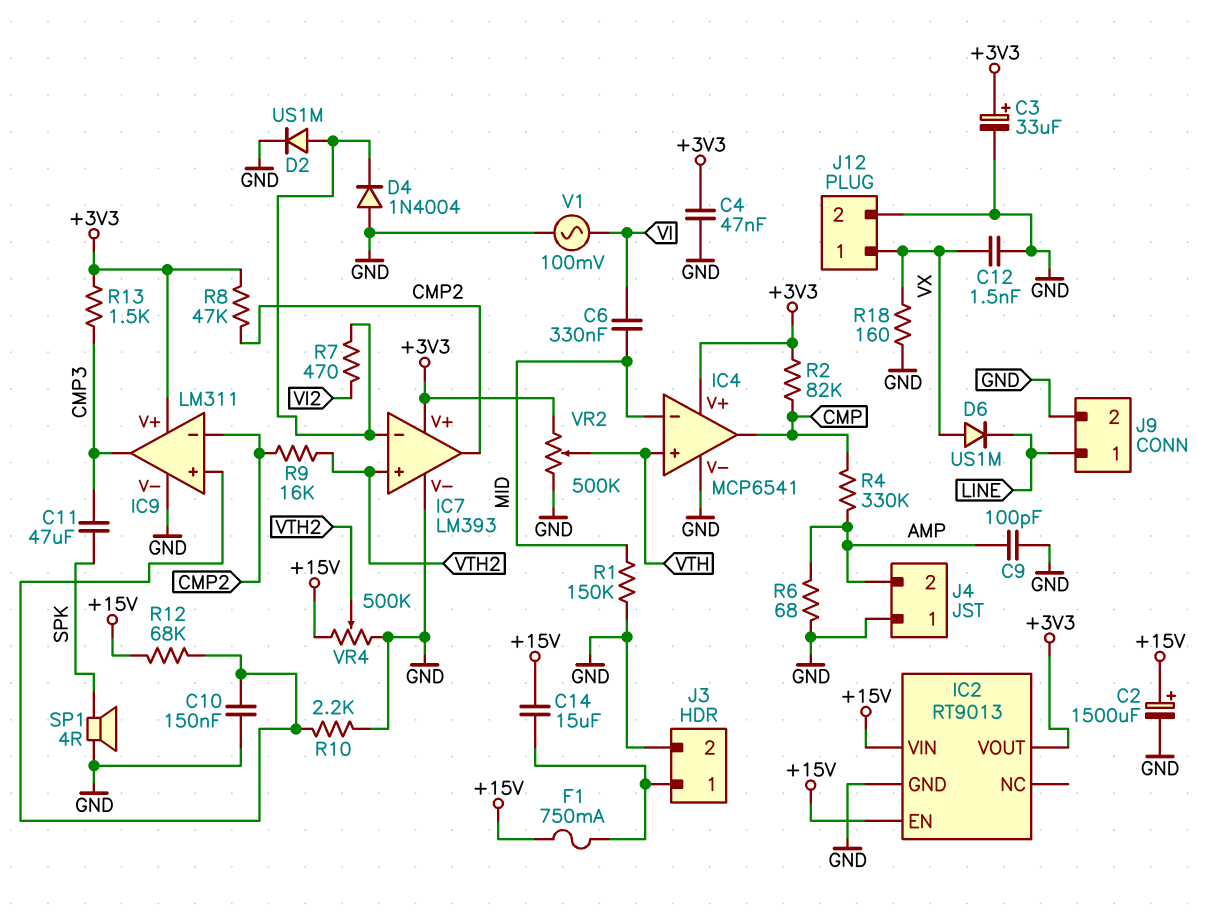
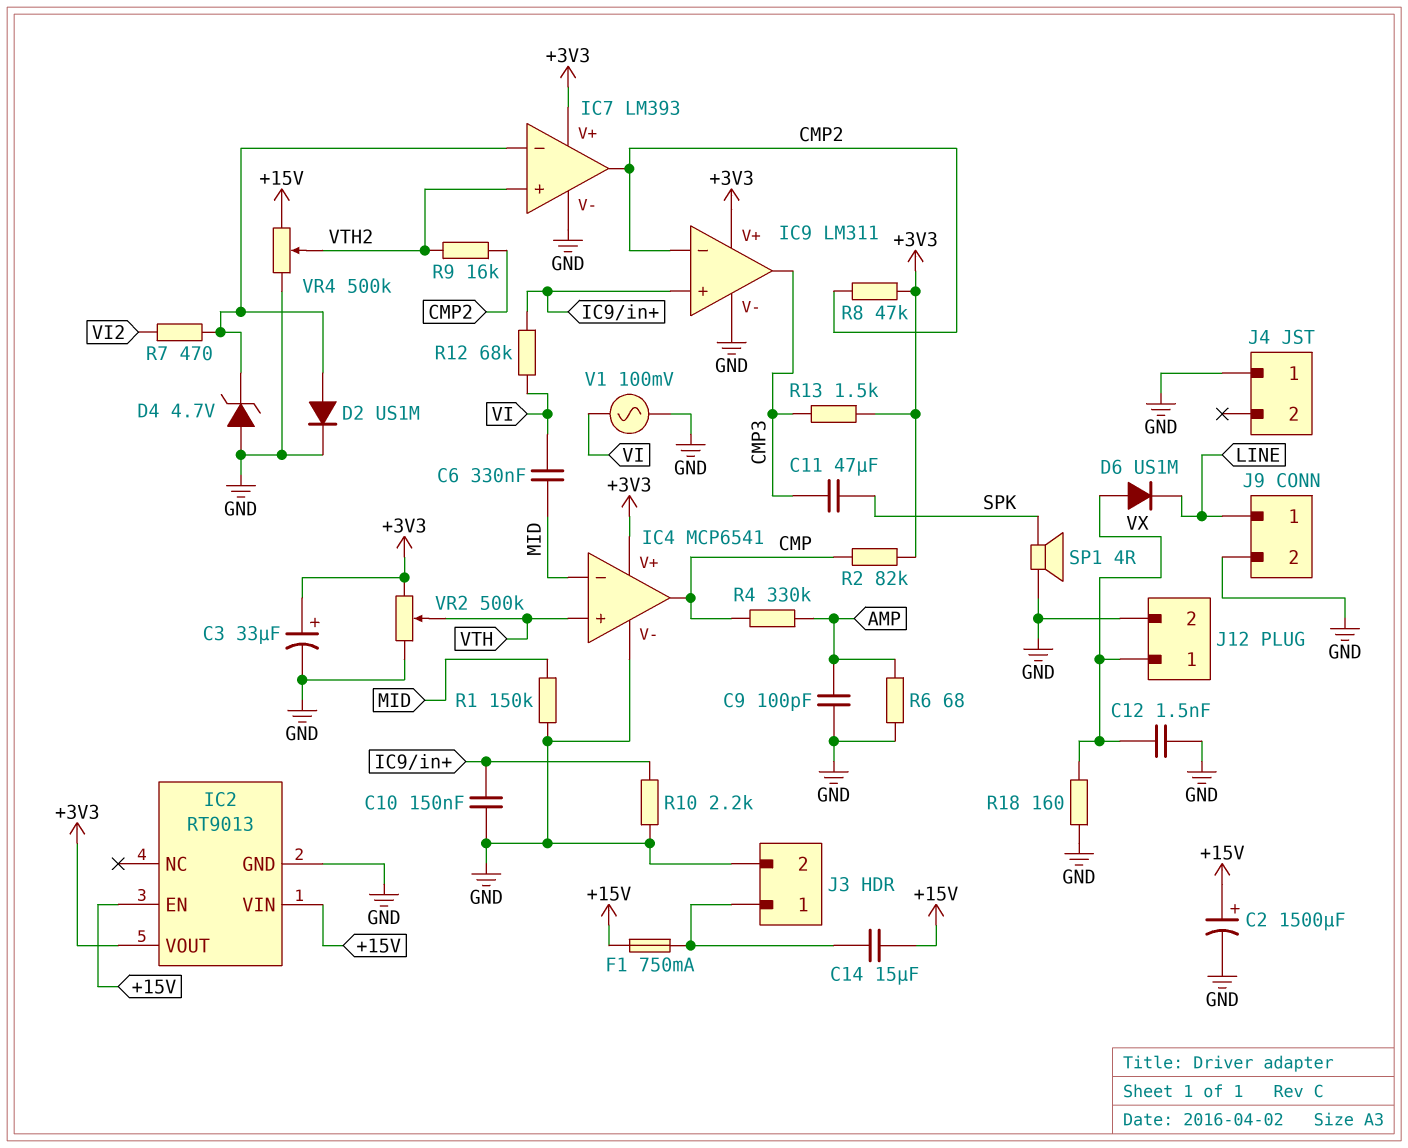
C4: 47nF (+3V3, GND) -> none
D4: diode 1N4004 (A GND, K IC7/in-) -> zener 4.7V (A GND, K IC7/in-)
J4 pin 2: AMP -> none
R12: 68k (+15V, IC9/in+) -> 68k (IC9/in+, VI)

